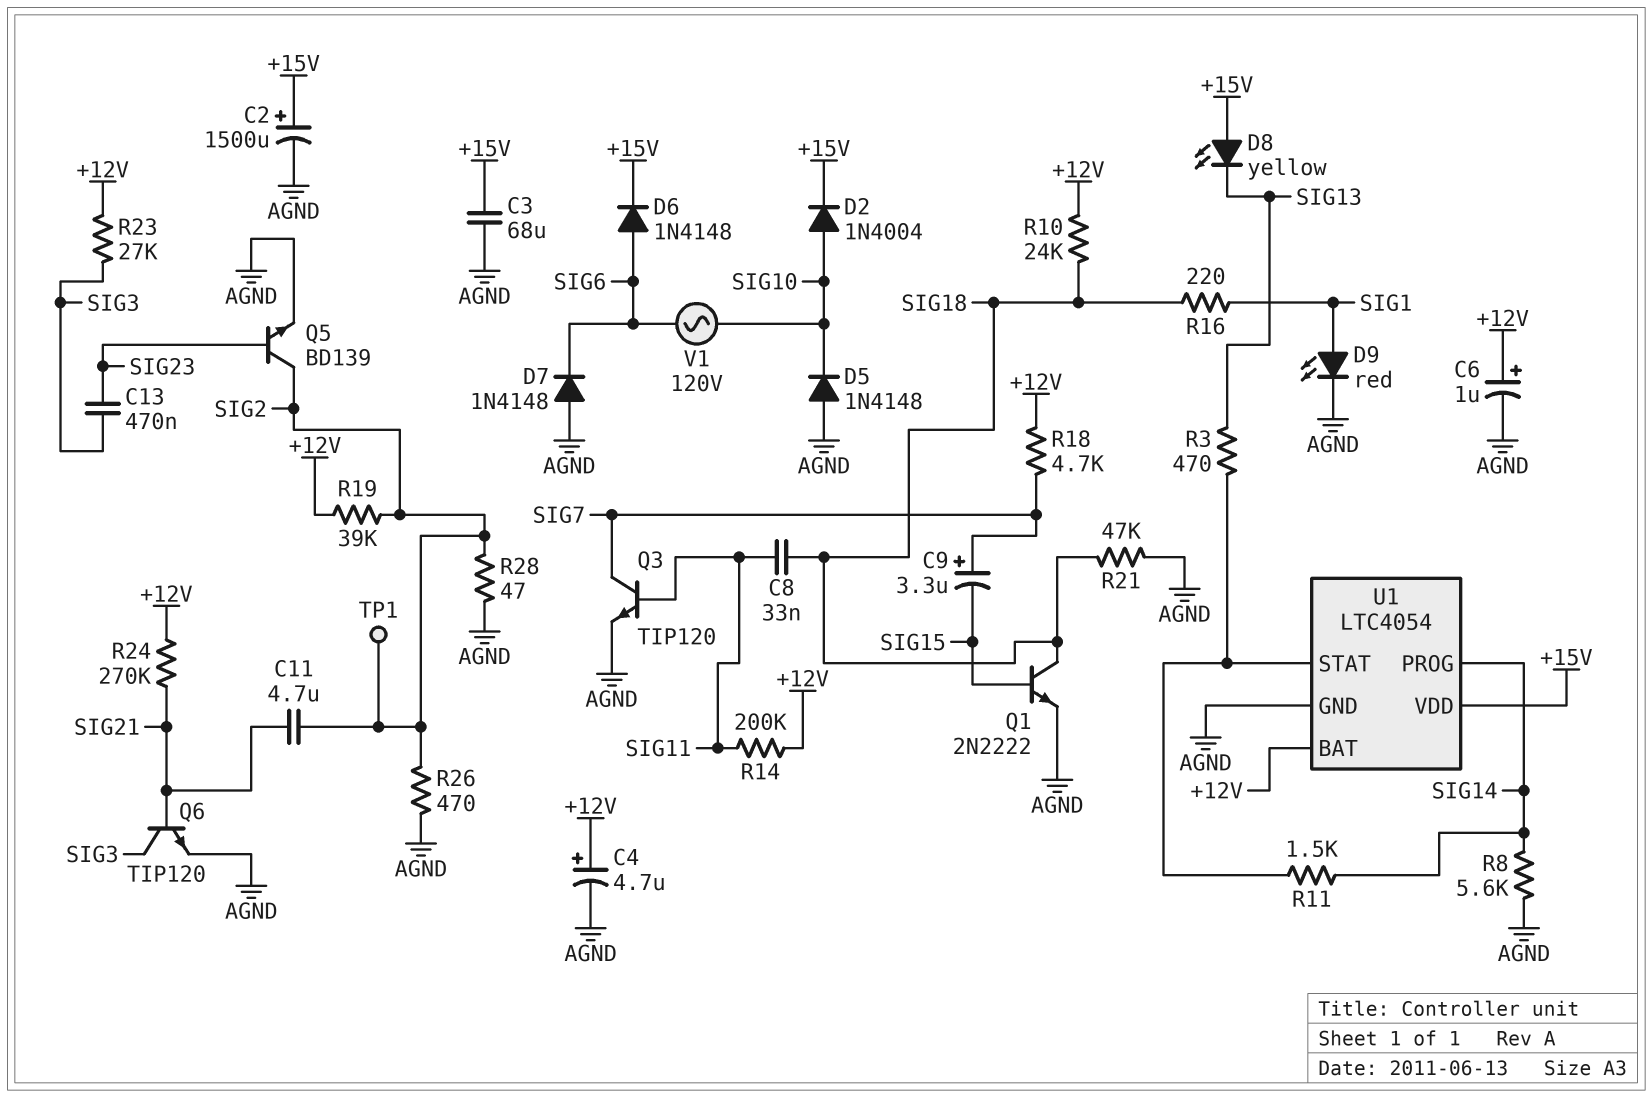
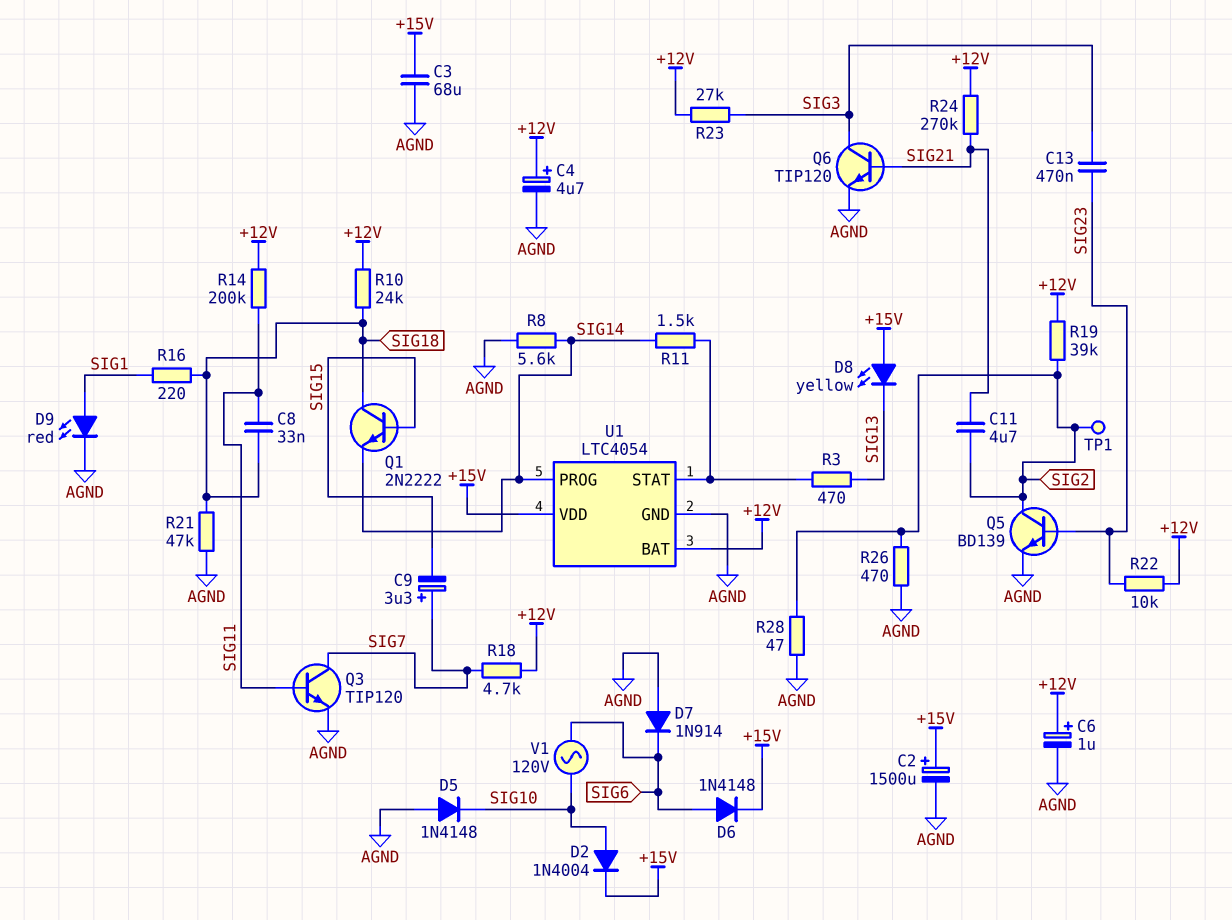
D7: diode 1N4148 (A AGND, K SIG6) -> diode 1N914 (A AGND, K SIG6)
Q1: NPN 2N2222 (B SIG15, C SIG18, E AGND) -> NPN 2N2222 (B SIG15, C SIG18, E SIG14)
R22: none -> 10k (+12V, SIG23)

